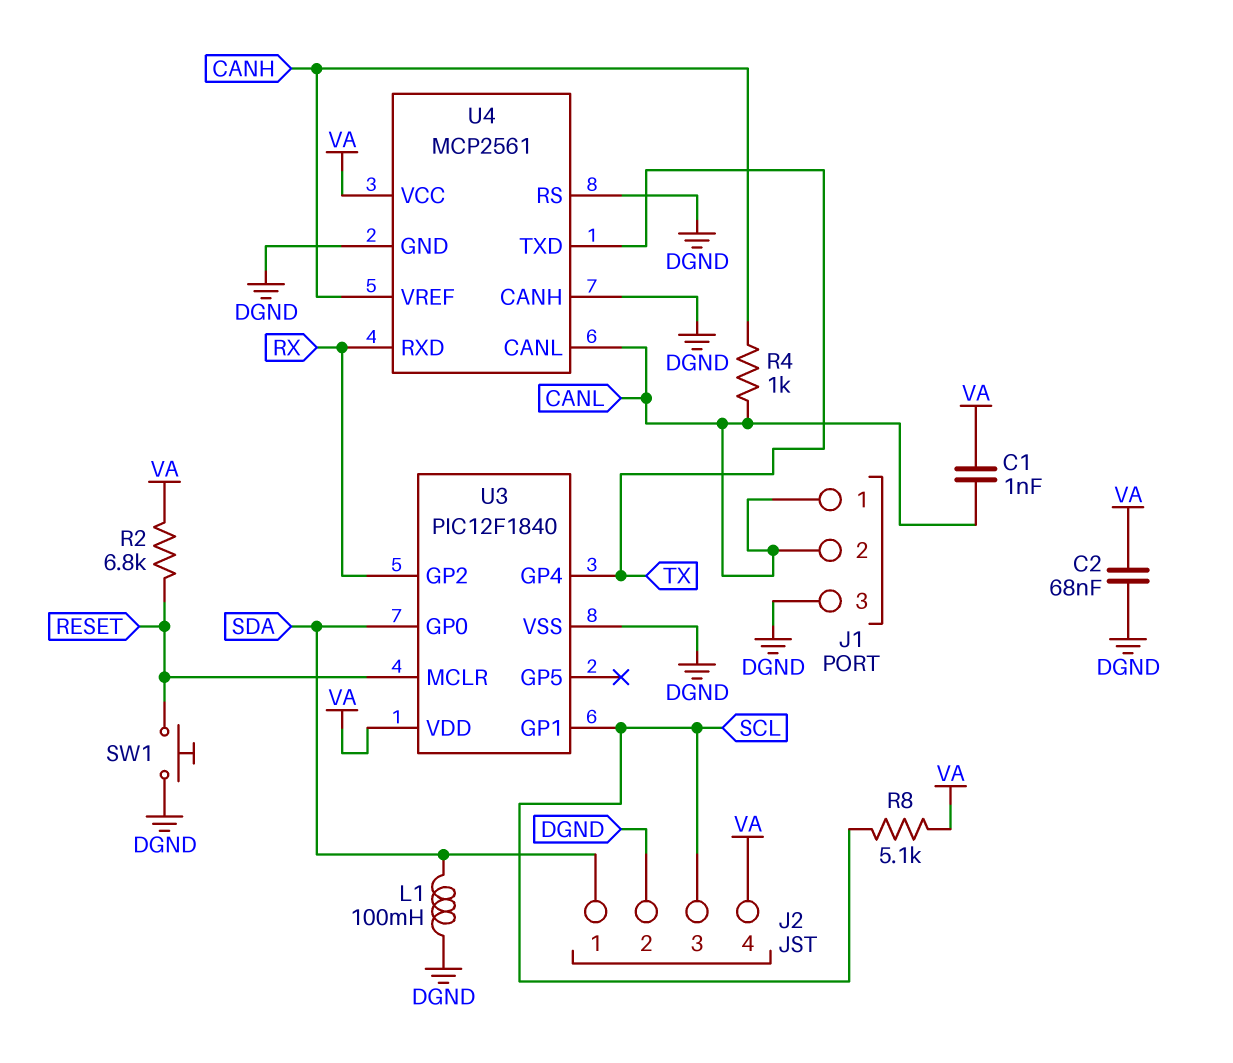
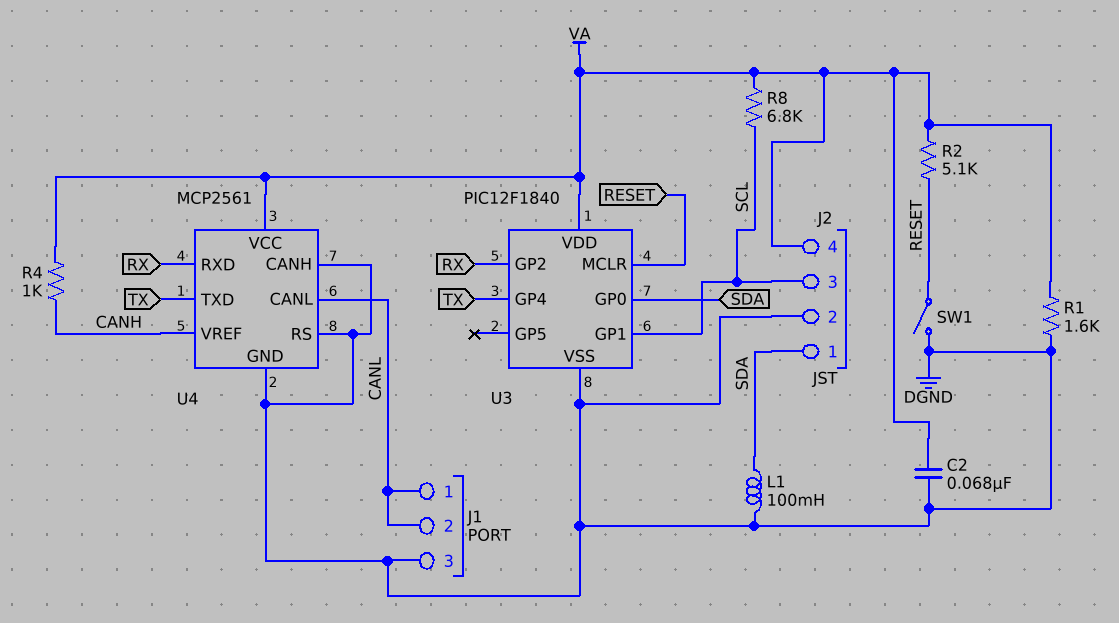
C1: 1nF (CANL, VA) -> none
R1: none -> 1.6k (DGND, VA)
R2: 6.8k (RESET, VA) -> 5.1k (RESET, VA)
R4: 1k (CANH, CANL) -> 1k (CANH, VA)
R8: 5.1k (SCL, VA) -> 6.8k (SCL, VA)
SW1: button (DGND, RESET) -> switch (DGND, RESET)

